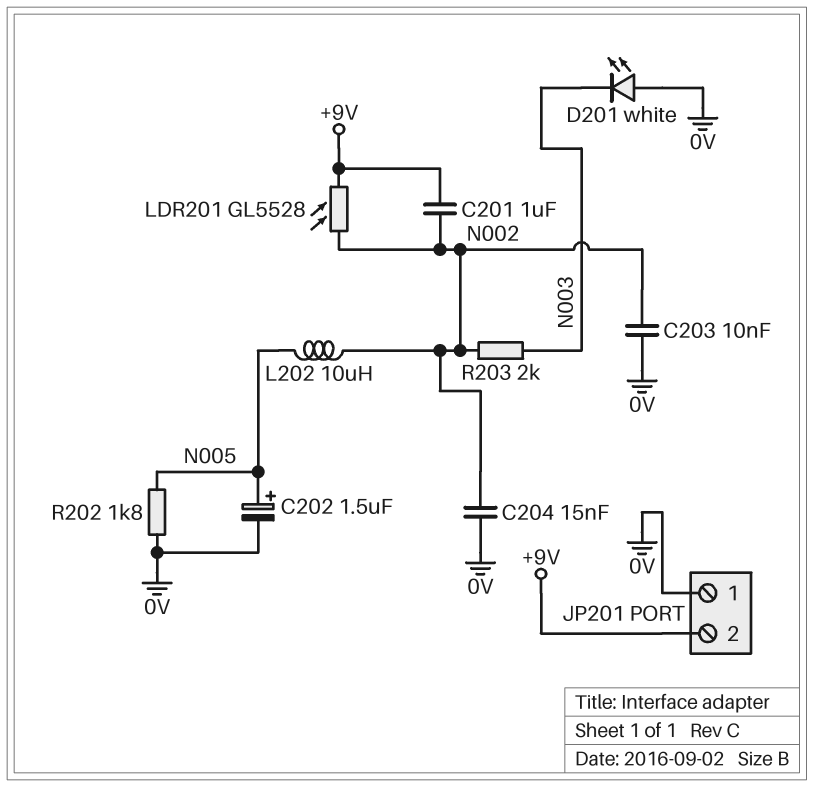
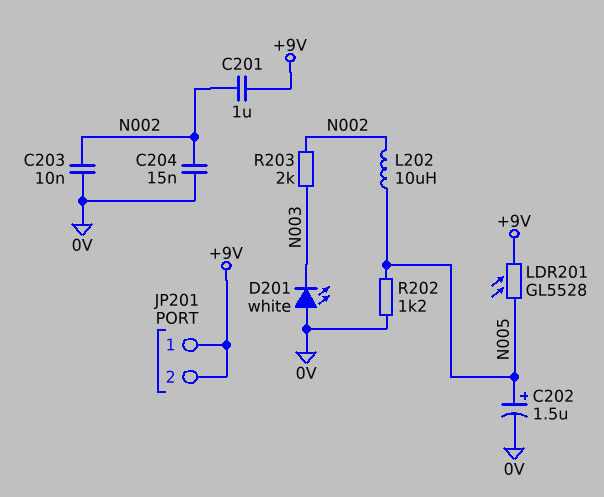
JP201 pin 1: 0V -> +9V
LDR201: GL5528 (+9V, N002) -> GL5528 (+9V, N005)
R202: 1.8k (0V, N005) -> 1.2k (0V, N005)

